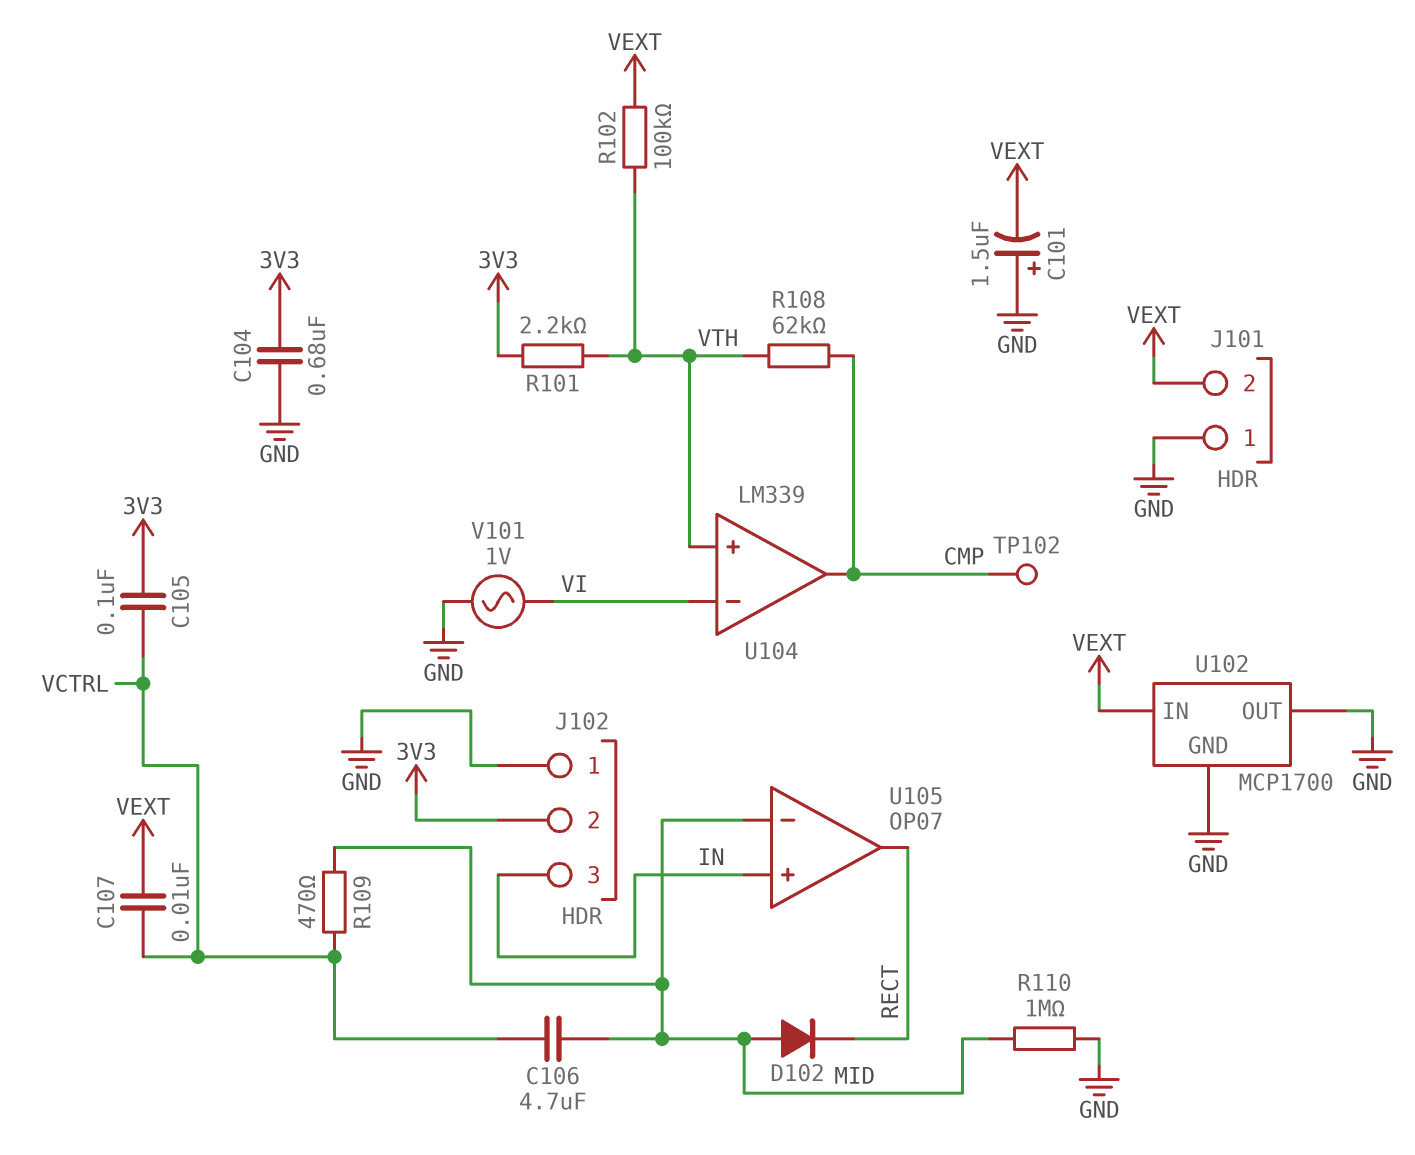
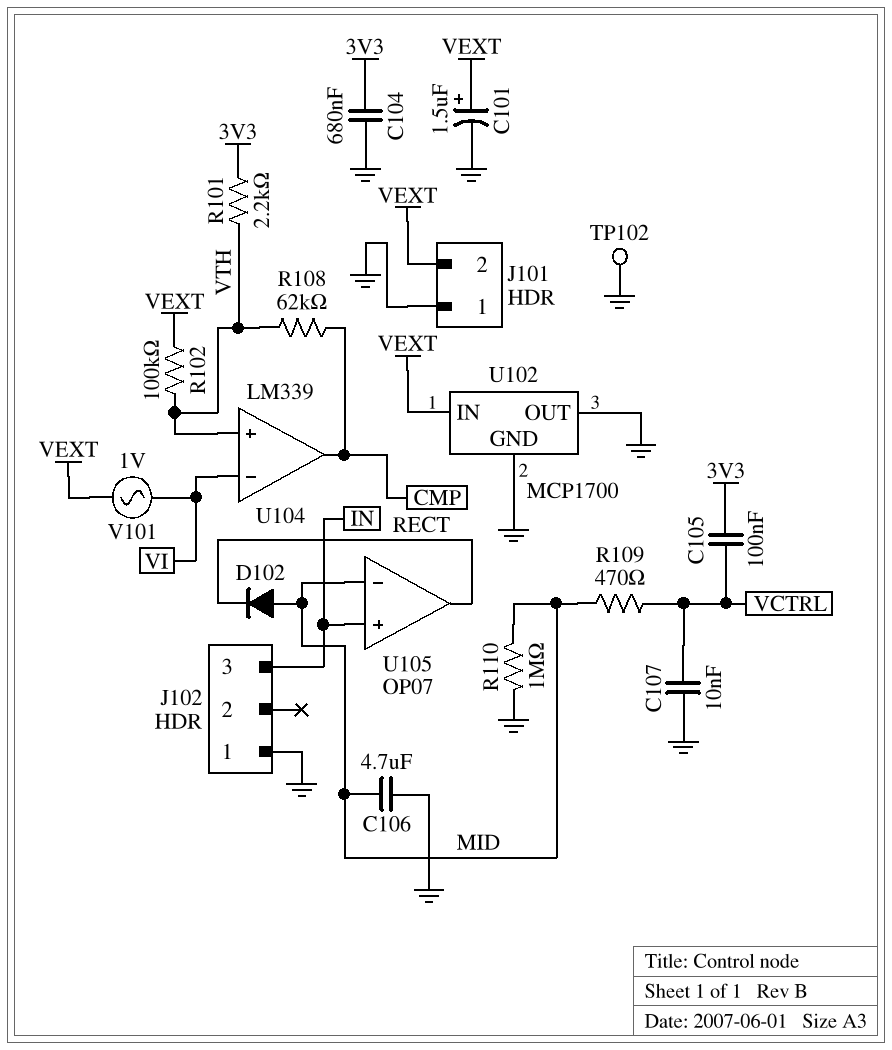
C101: 1.5uF (plus GND, minus VEXT) -> 1.5uF (plus VEXT, minus GND)
C106: 4.7uF (MID, VCTRL) -> 4.7uF (GND, MID)
C107: 10nF (VCTRL, VEXT) -> 10nF (GND, VCTRL)
J102 pin 2: 3V3 -> none
TP102: test point (CMP) -> test point (GND)
V101: AC 1V (GND, VI) -> AC 1V (VEXT, VI)

